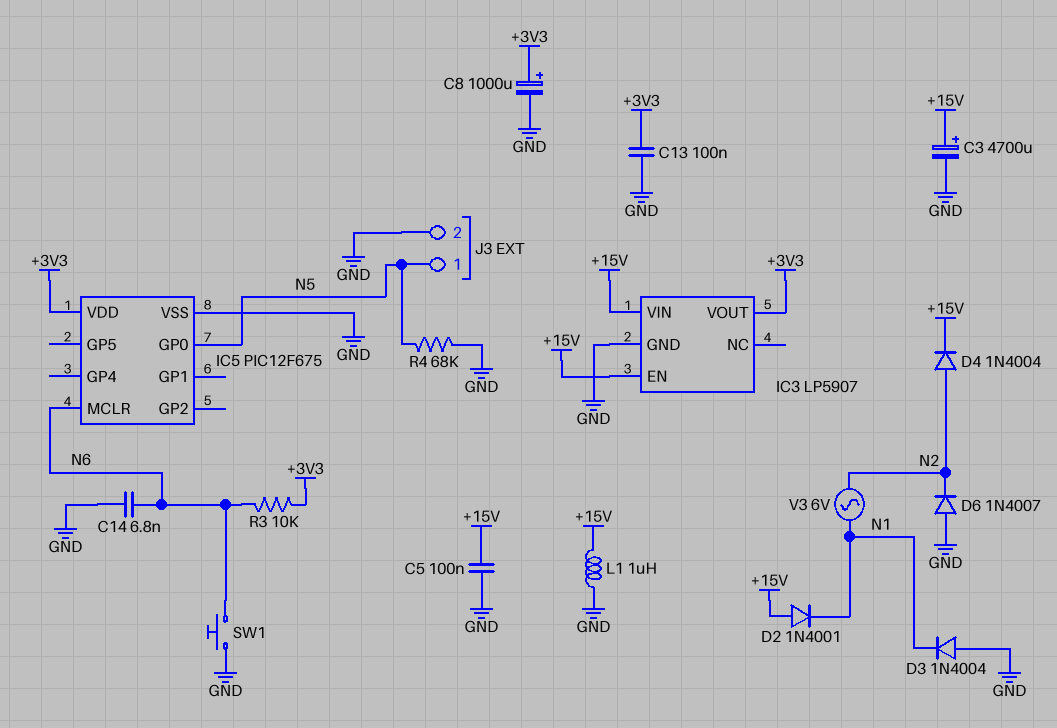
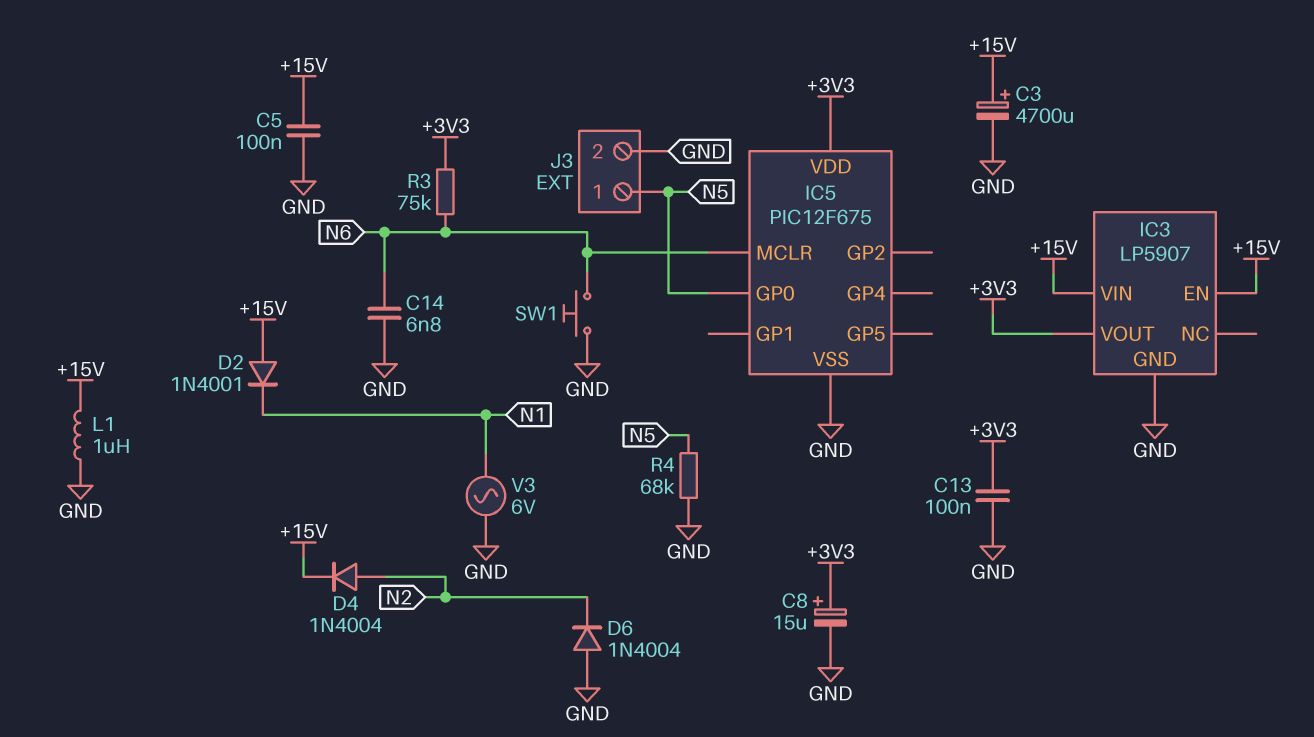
C8: 1000uF (plus +3V3, minus GND) -> 15uF (plus +3V3, minus GND)
D3: diode 1N4004 (A GND, K N1) -> none
D6: diode 1N4007 (A GND, K N2) -> diode 1N4004 (A GND, K N2)
R3: 10k (+3V3, N6) -> 75k (+3V3, N6)
V3: AC 6V (N1, N2) -> AC 6V (GND, N1)

